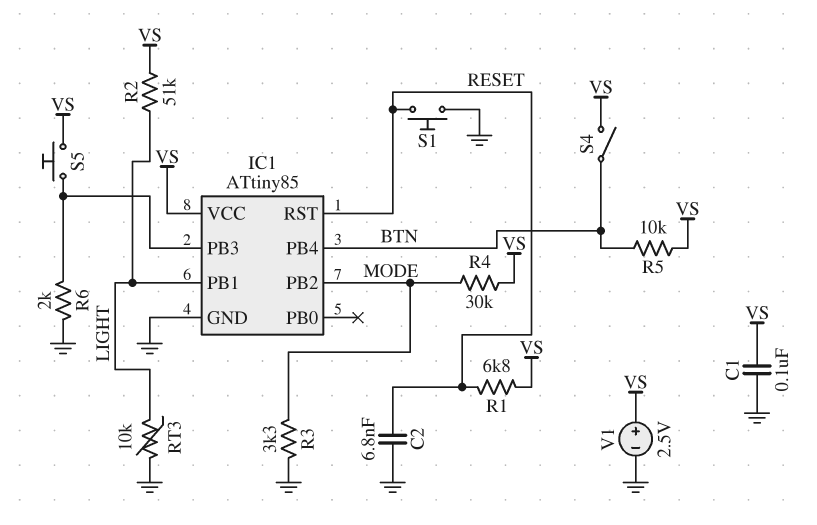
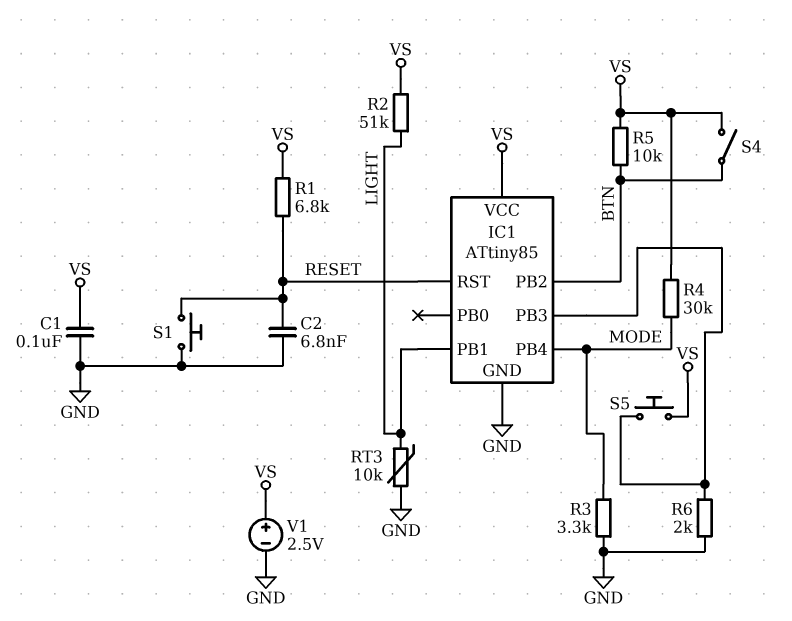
IC1 pin PB2: MODE -> BTN
IC1 pin PB4: BTN -> MODE

